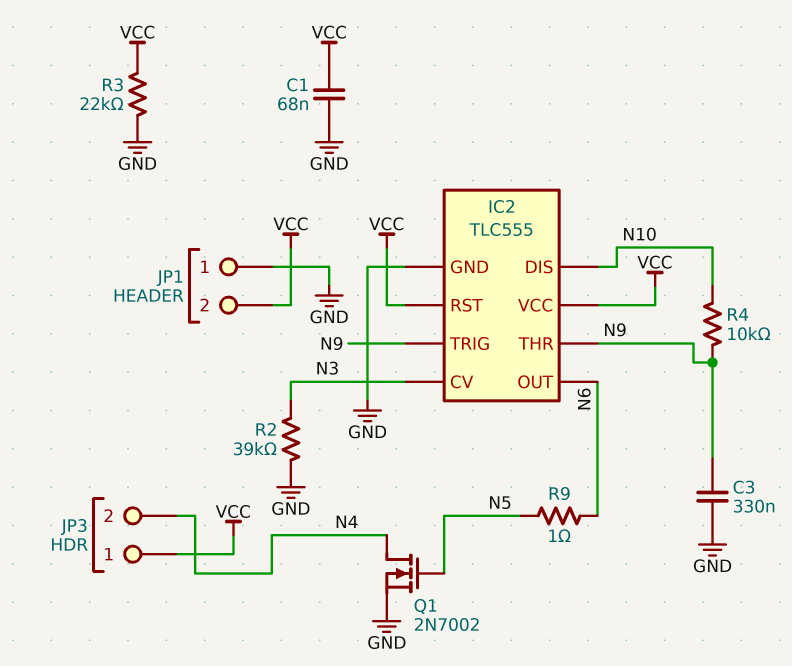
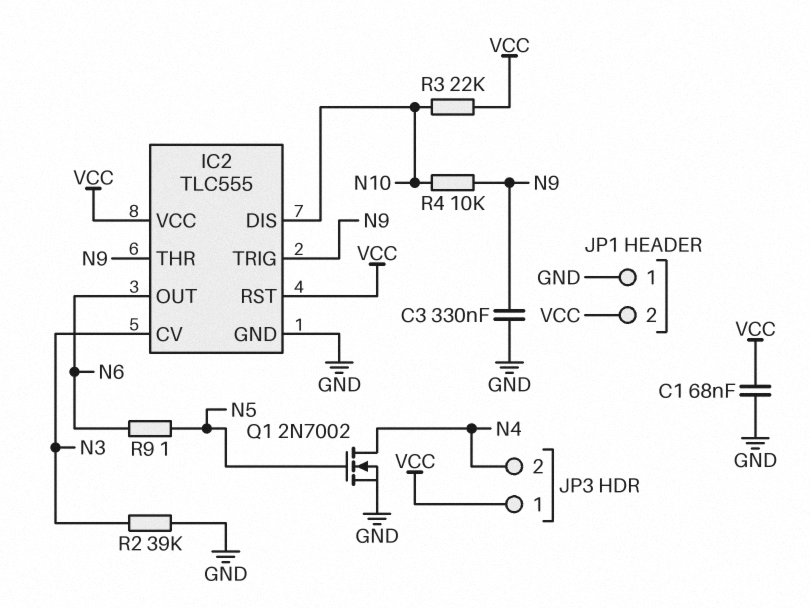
R3: 22k (GND, VCC) -> 22k (N10, VCC)

